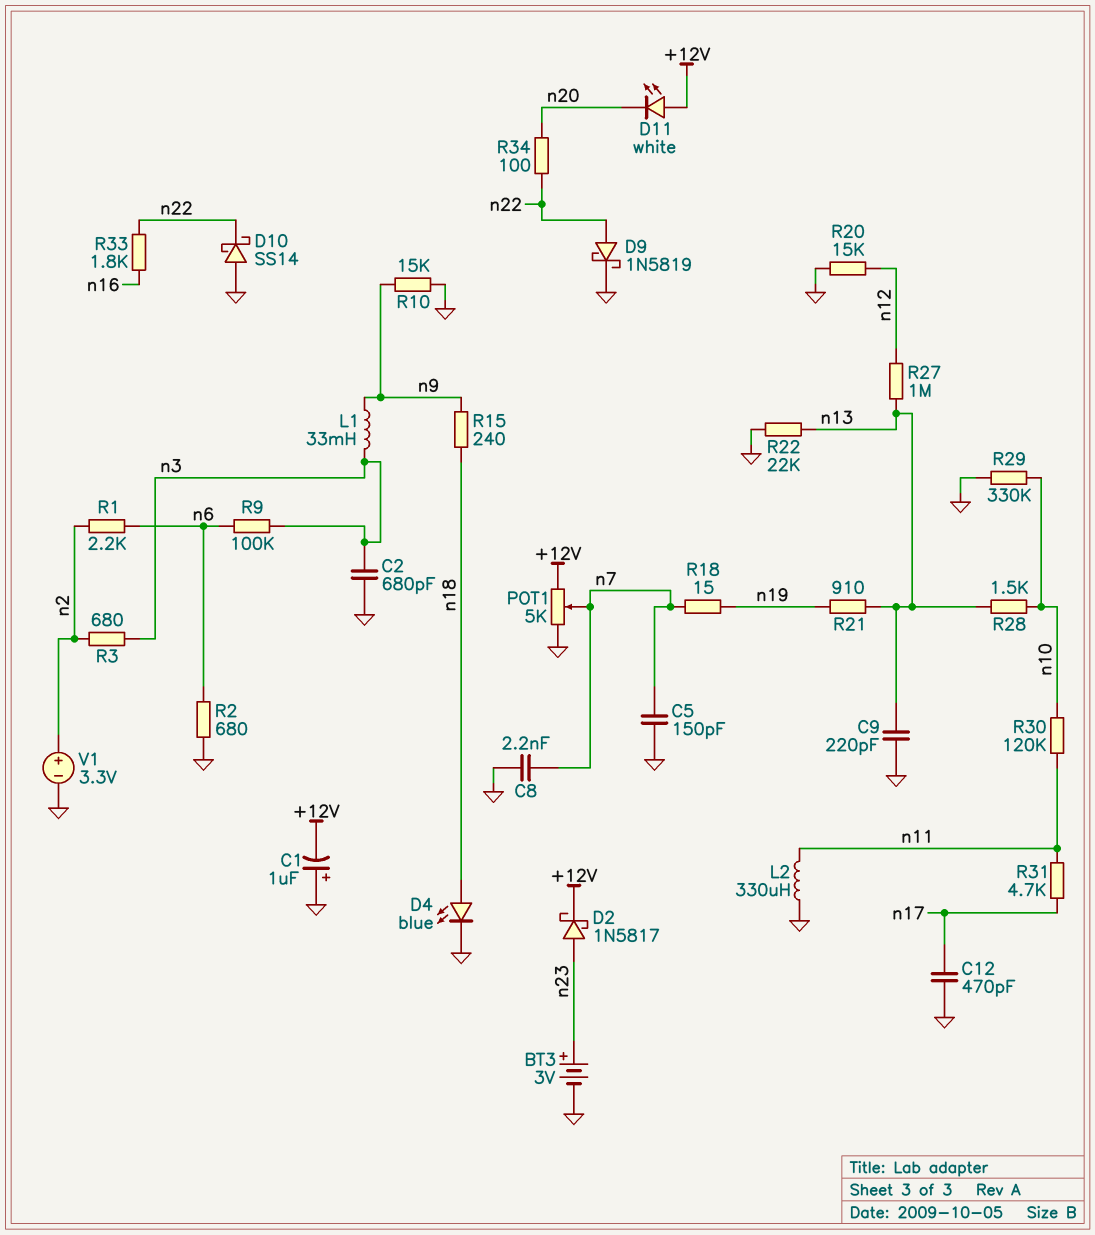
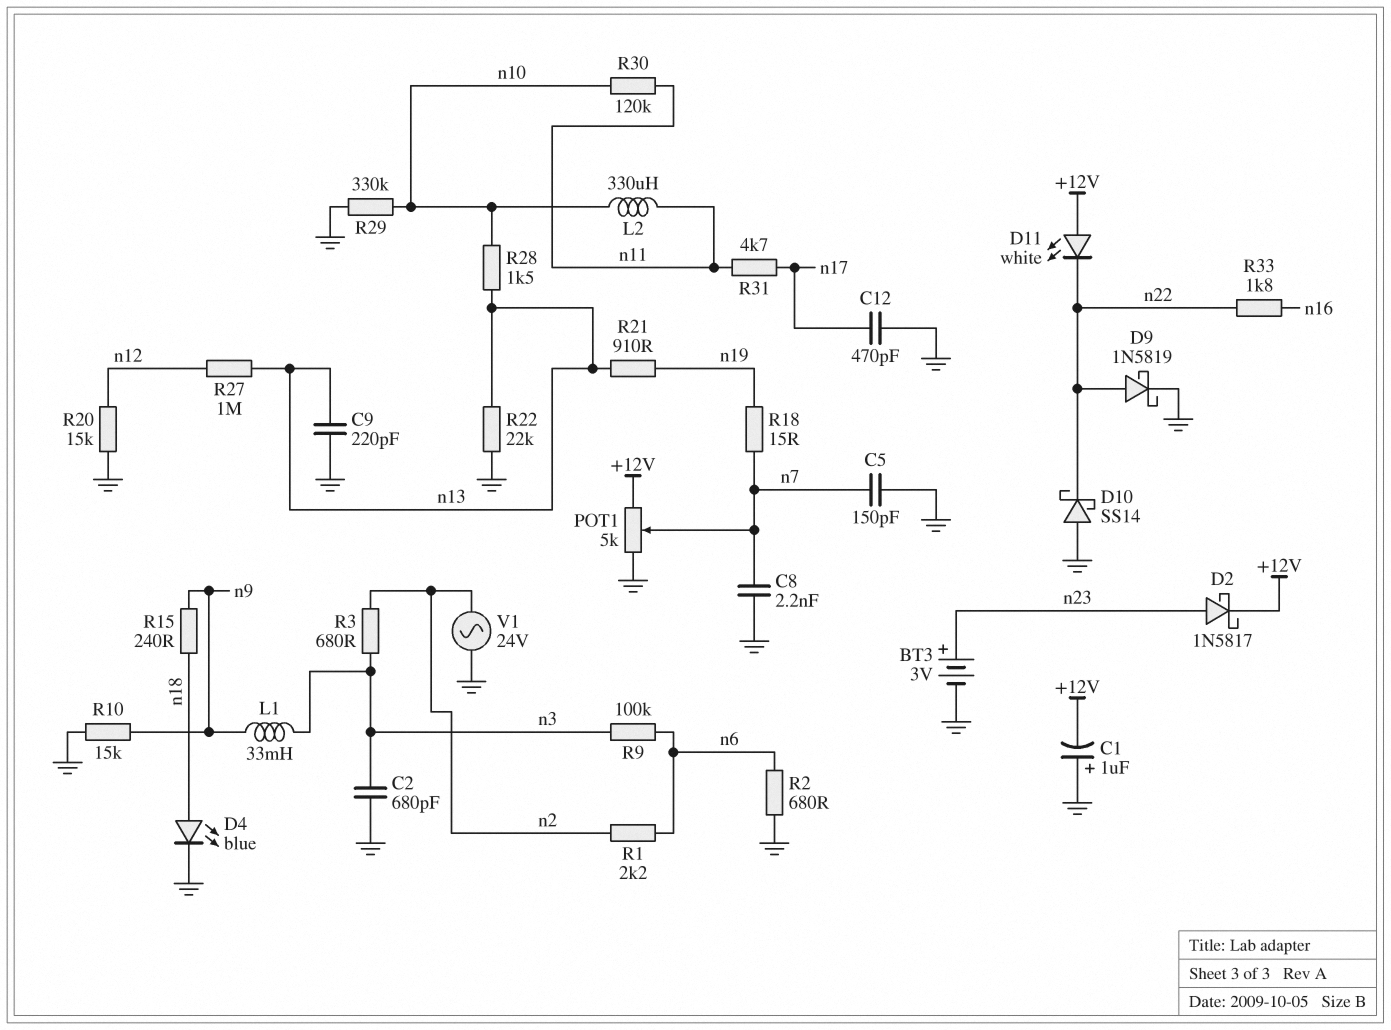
D11: LED white (A +12V, K n20) -> LED white (A +12V, K n22)
L2: 330uH (GND, n11) -> 330uH (n10, n11)
R34: 100 (n20, n22) -> none
V1: 3.3V (plus n2, minus GND) -> AC 24V (GND, n2)

